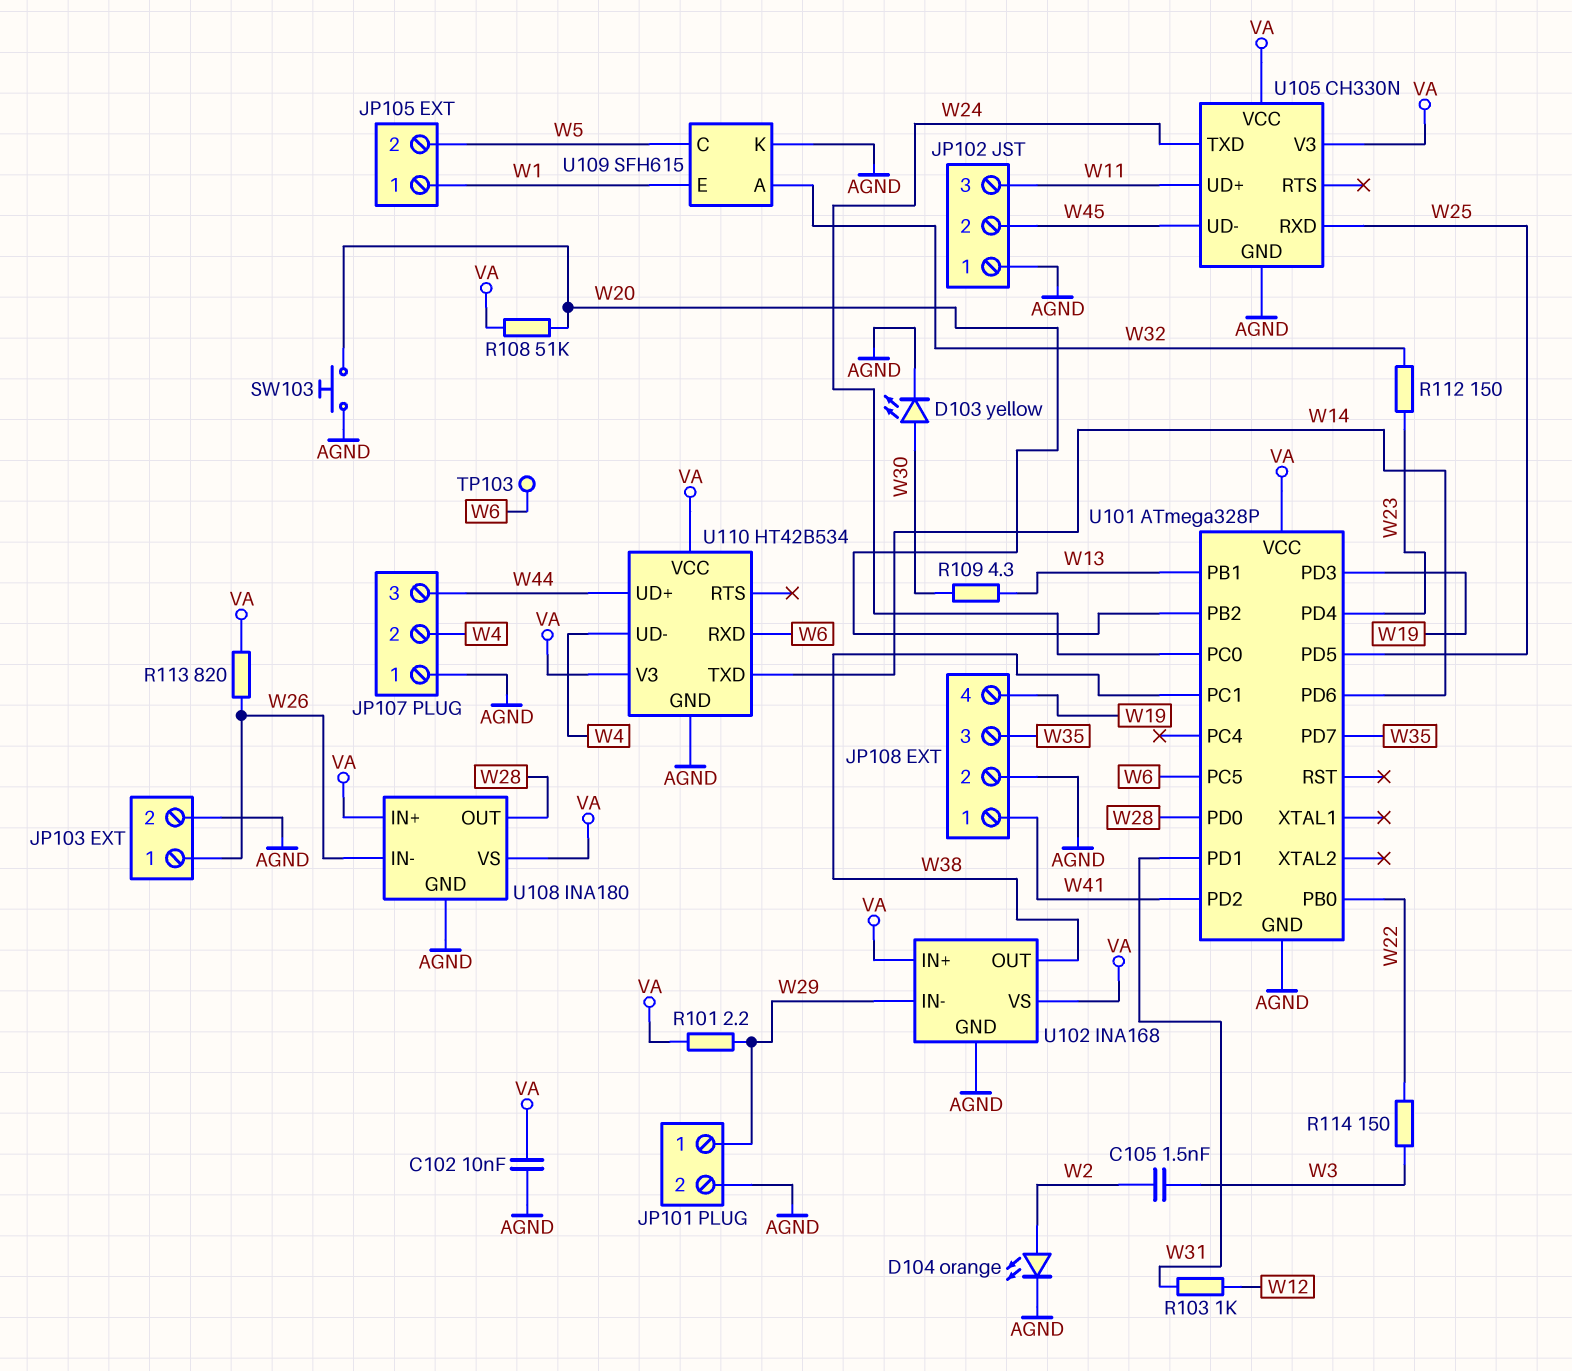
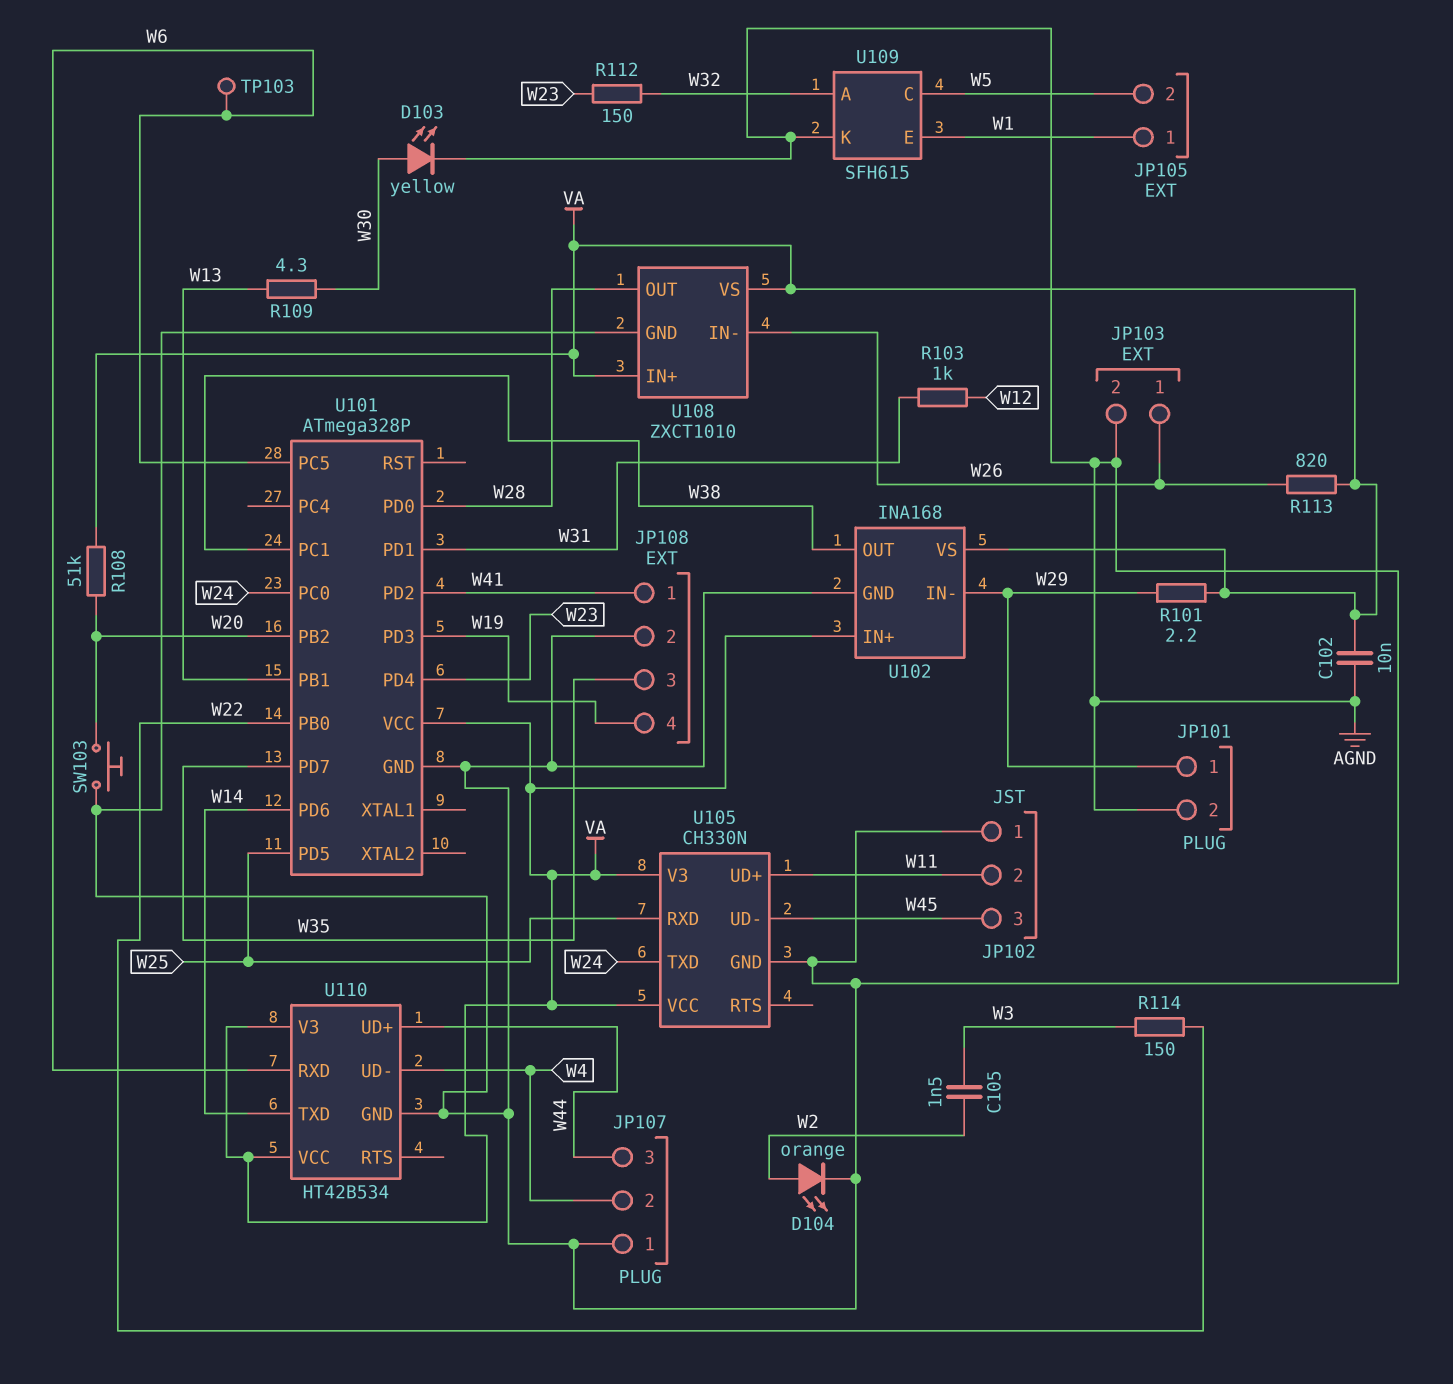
JP102 pin 2: W45 -> W11
JP102 pin 3: W11 -> W45
U108: INA180 -> ZXCT1010

